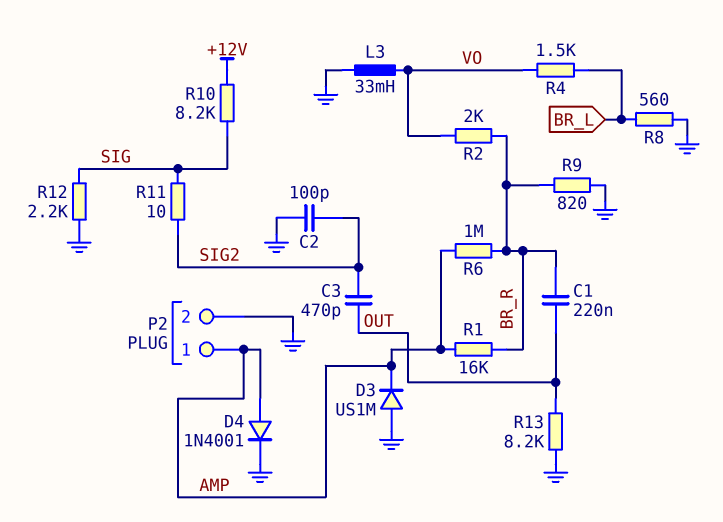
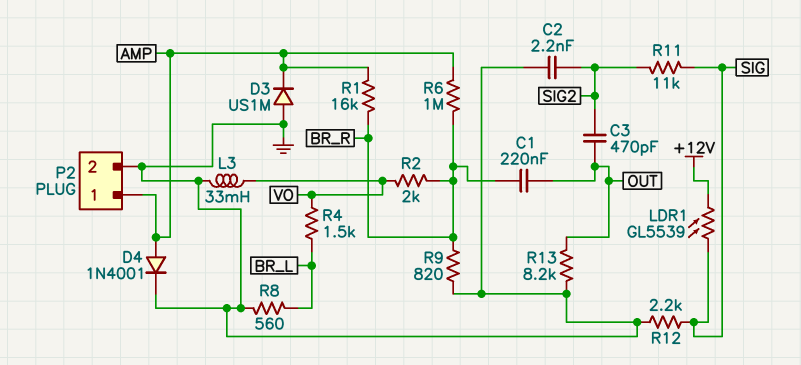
C2: 100pF (GND, SIG2) -> 2.2nF (GND, SIG2)
LDR1: none -> GL5539 (+12V, SIG)
R10: 8.2k (+12V, SIG) -> none
R11: 10 (SIG, SIG2) -> 11k (SIG, SIG2)

